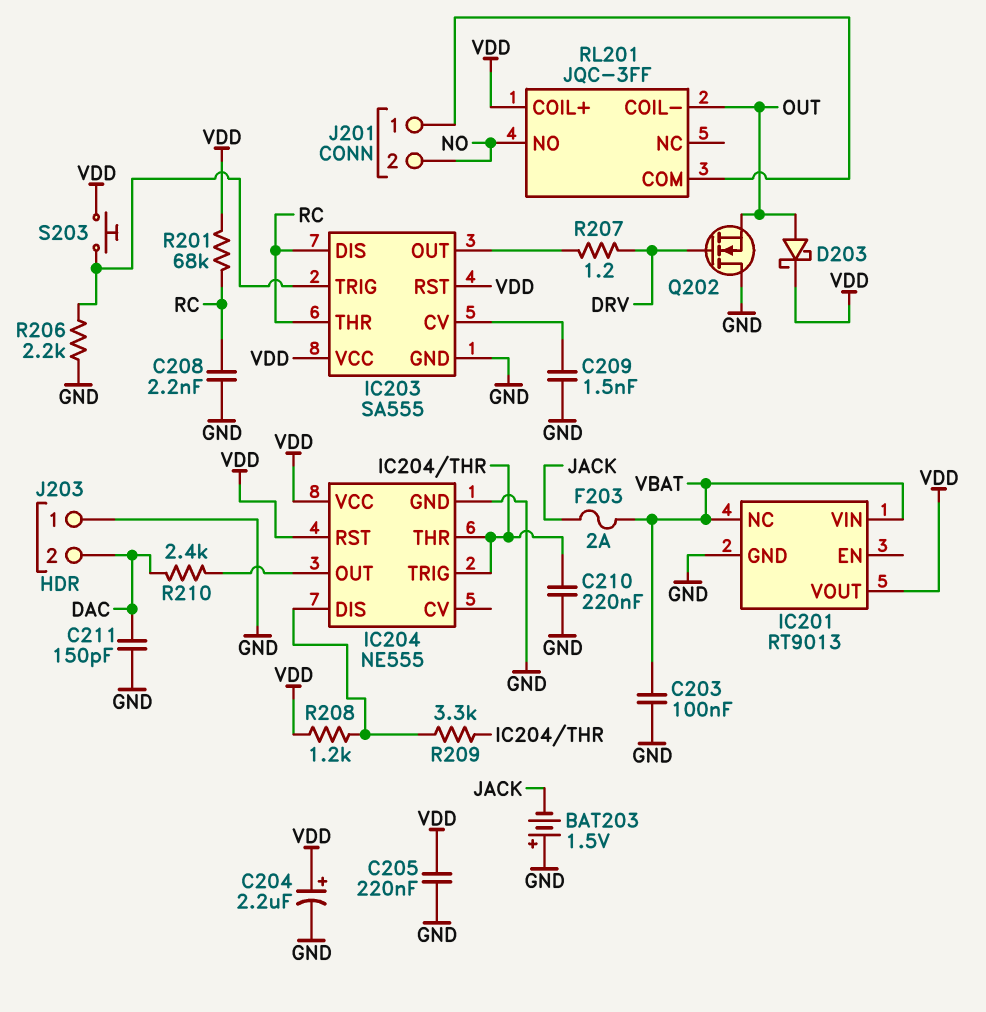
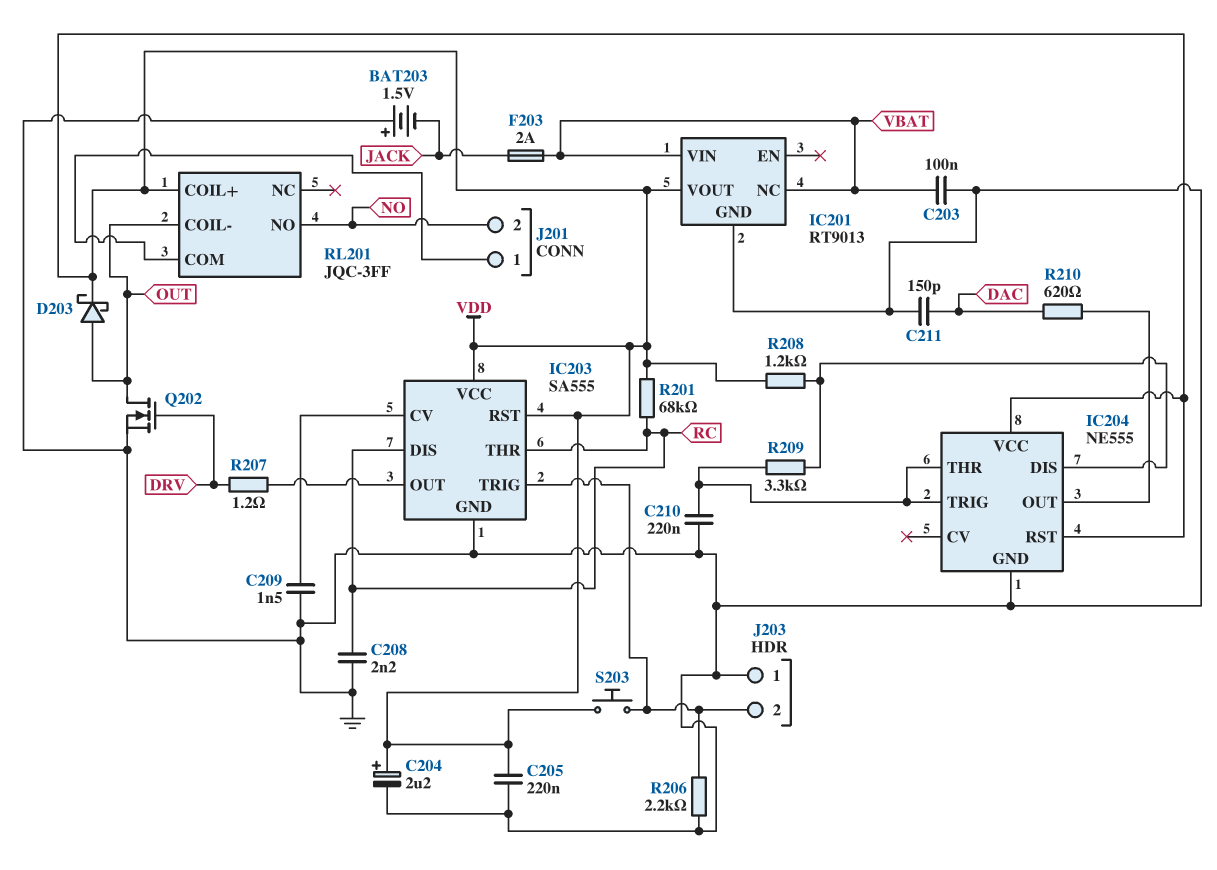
J203 pin 2: DAC -> IC203/TRIG
Q202: NMOS (G DRV, D GND, S OUT) -> NMOS (G DRV, D OUT, S GND)
R210: 2.4k (DAC, IC204/OUT) -> 620 (DAC, IC204/OUT)

